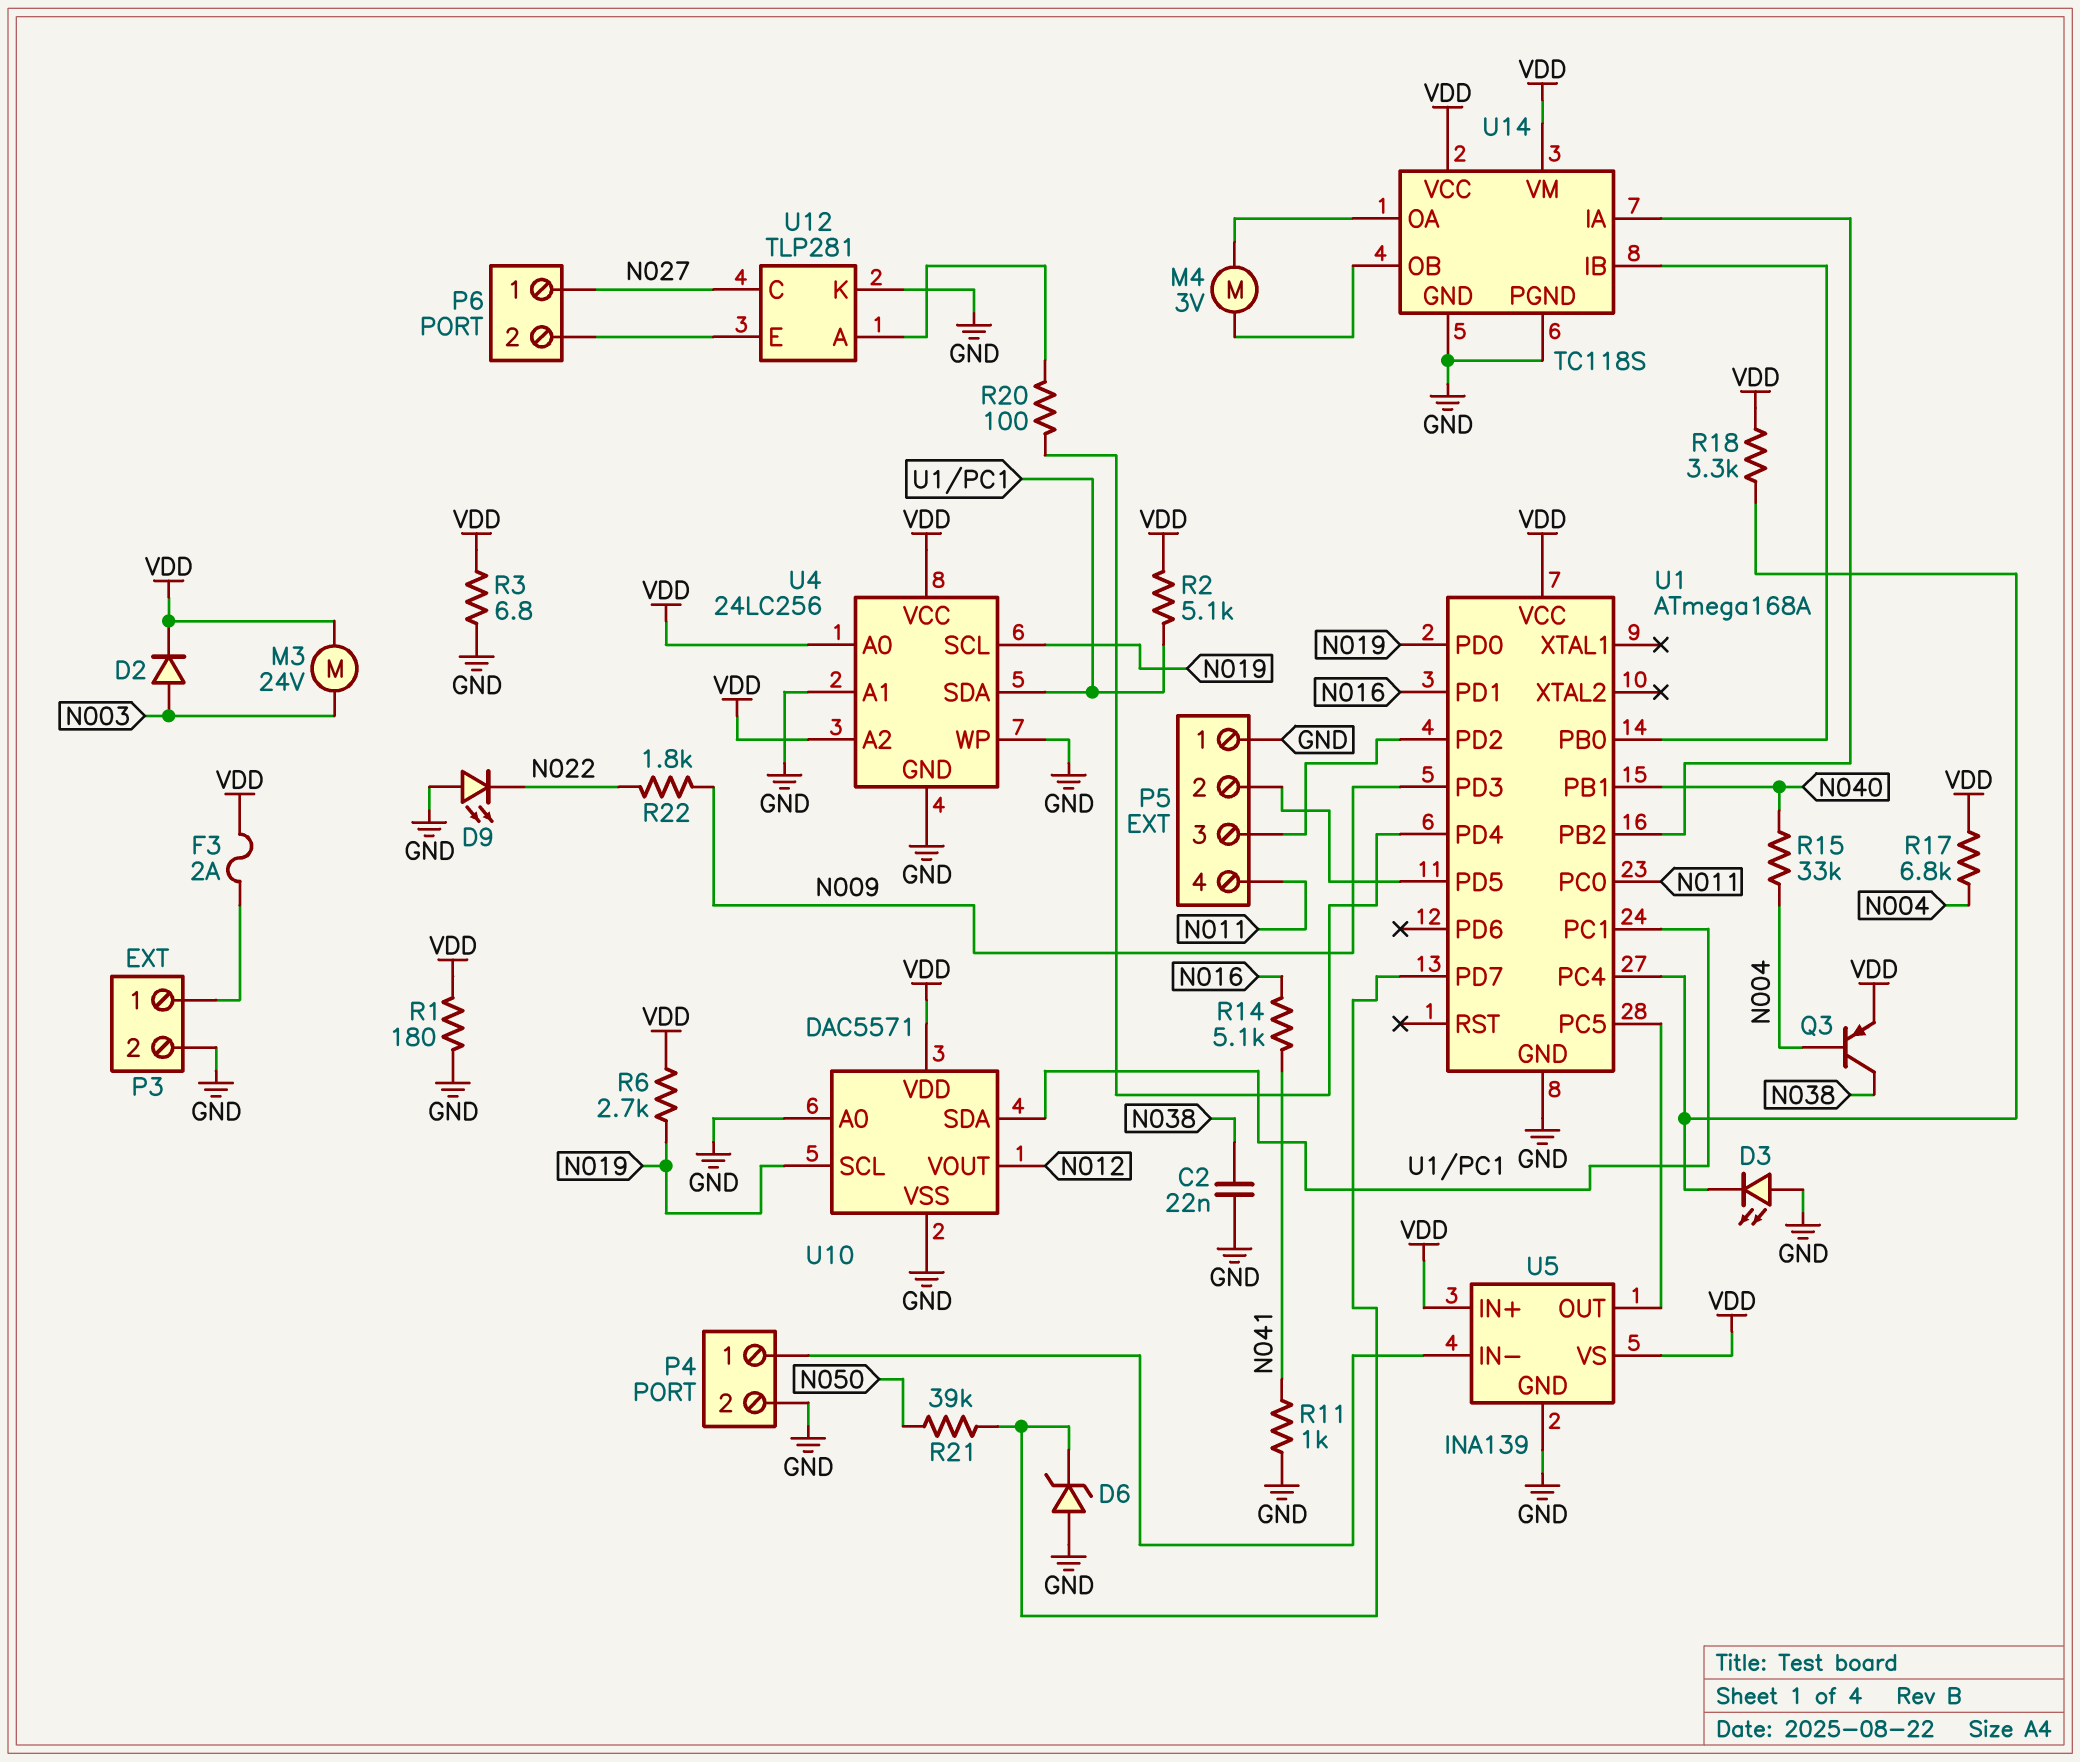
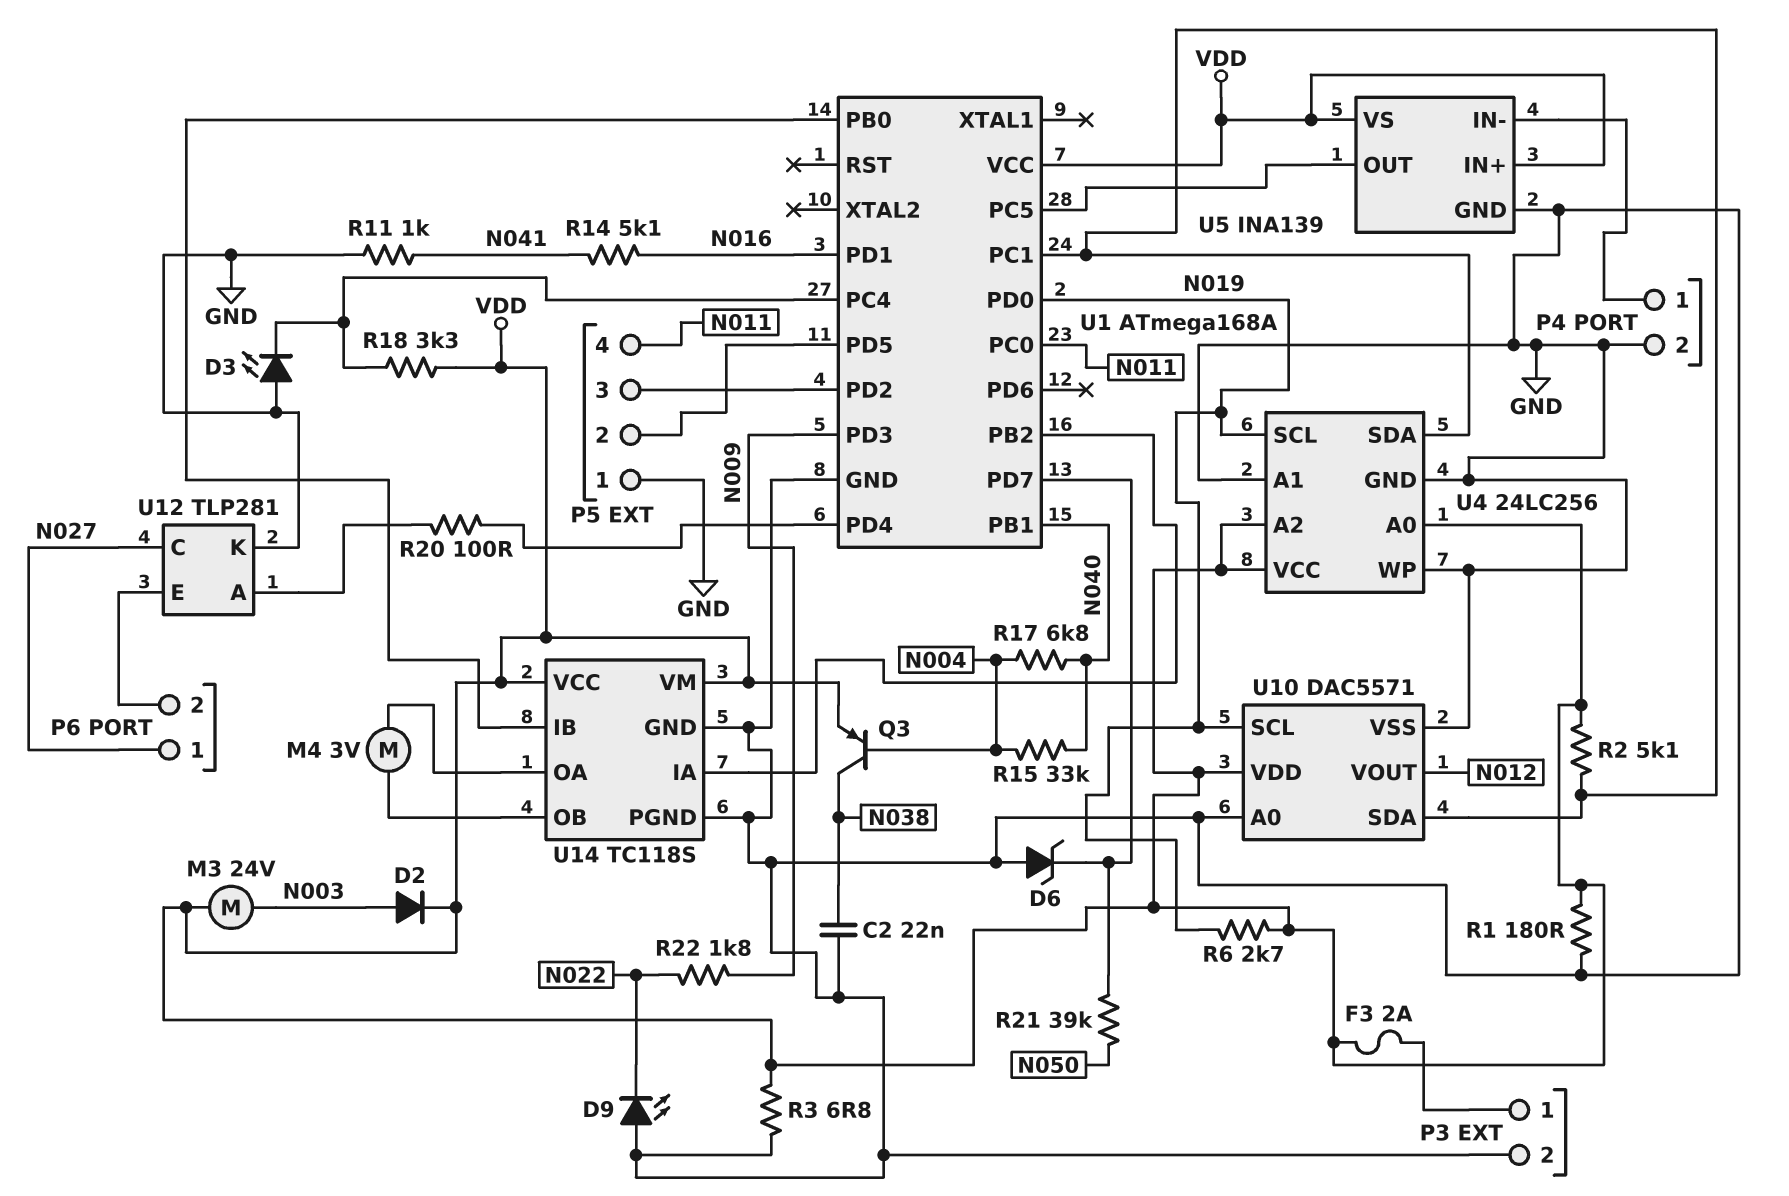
R17: 6.8k (N004, VDD) -> 6.8k (N004, N040)

